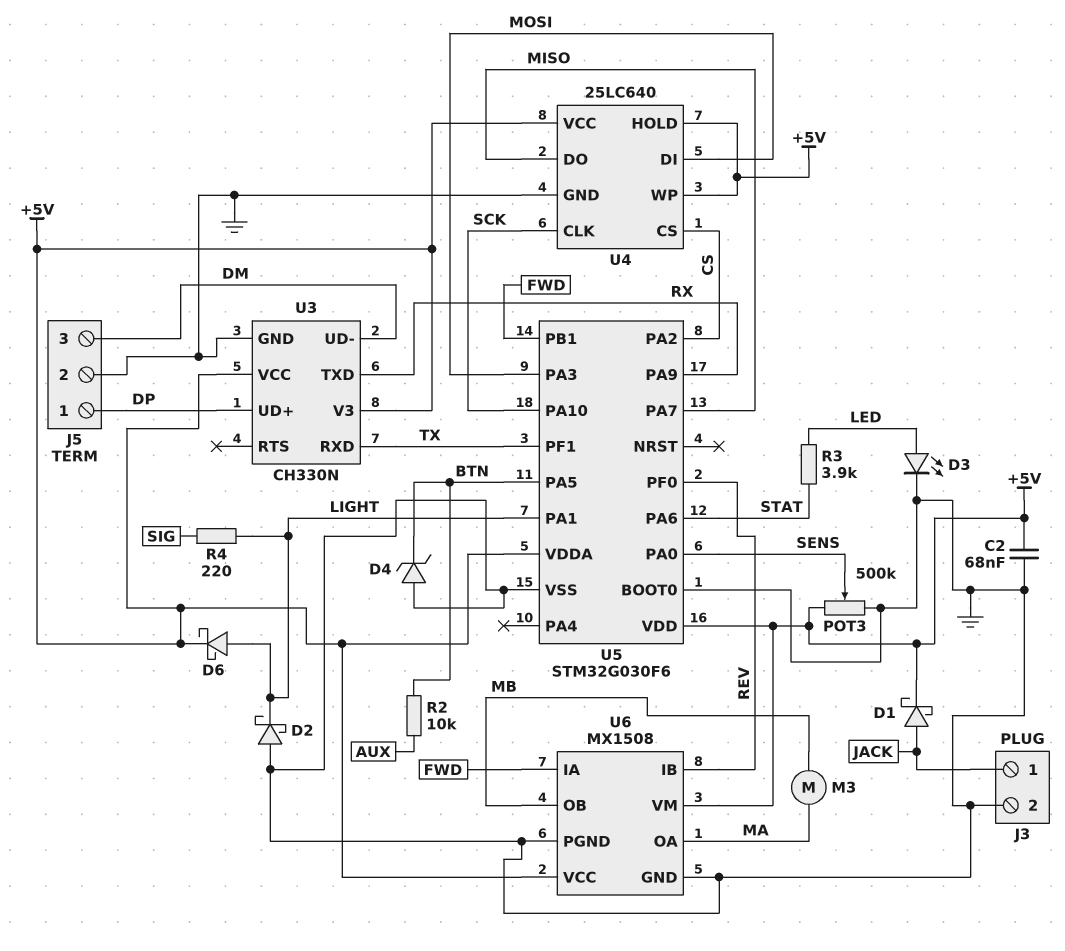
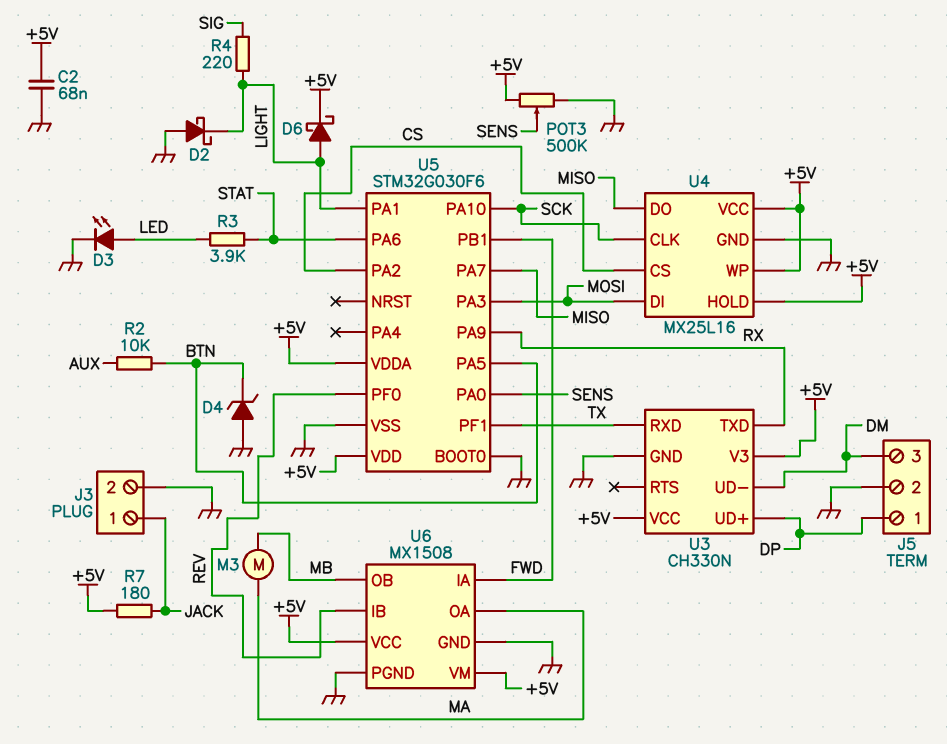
D1: schottky (A JACK, K +5V) -> none
R7: none -> 180 (+5V, JACK)
U4: 25LC640 -> MX25L16

